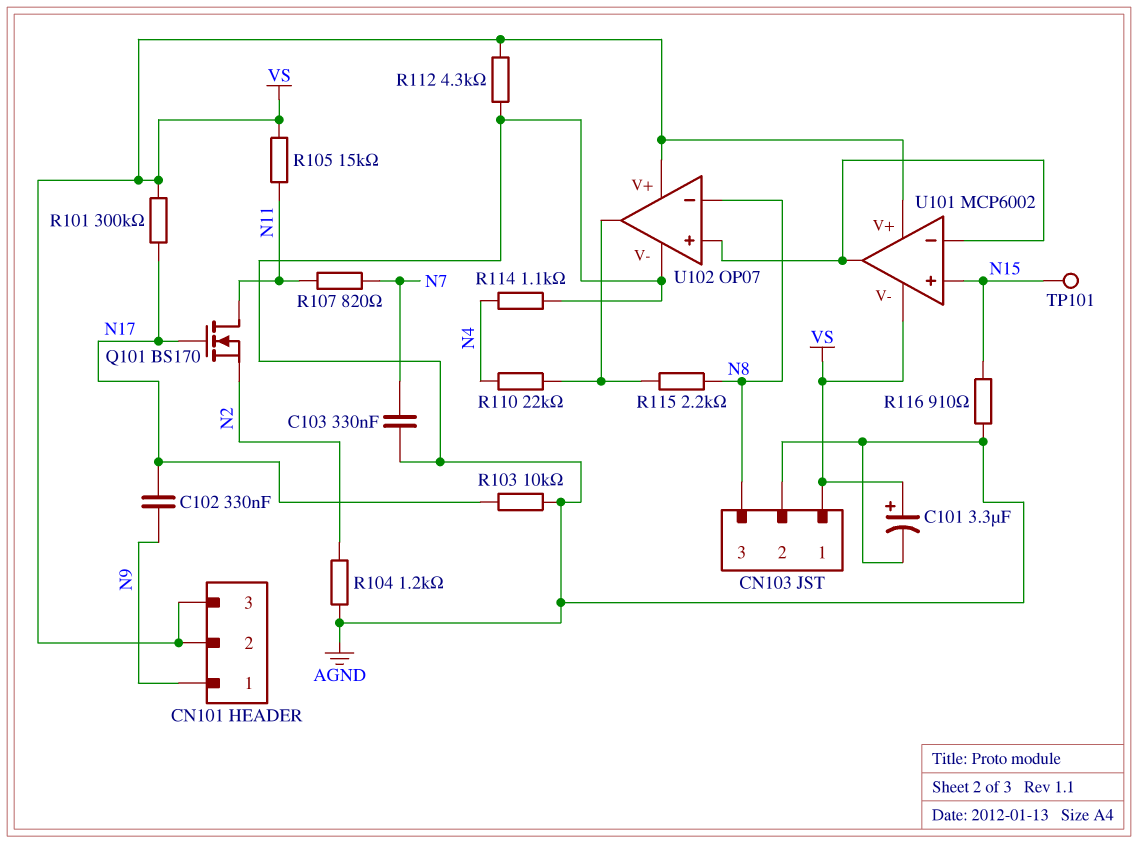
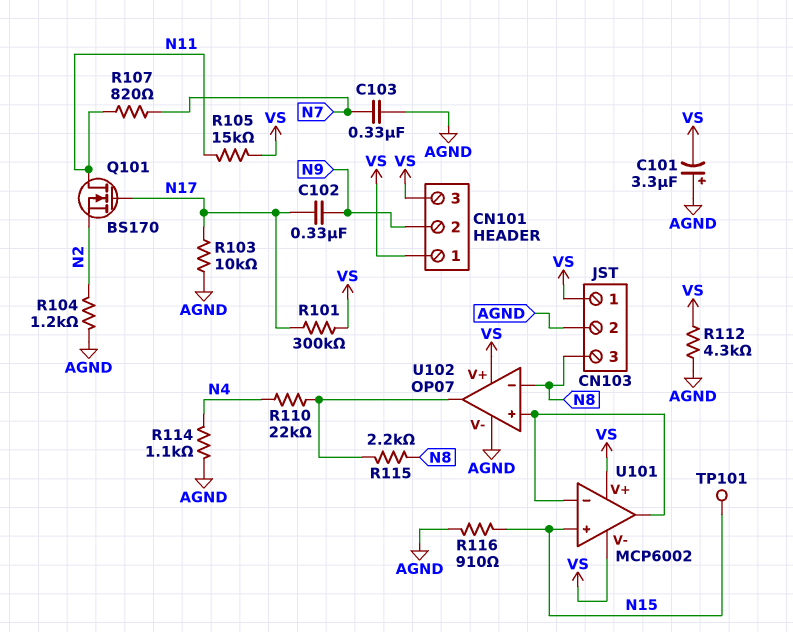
C101: 3.3uF (plus VS, minus AGND) -> 3.3uF (plus AGND, minus VS)
CN101 pin 1: N9 -> VS
CN101 pin 2: VS -> N9

